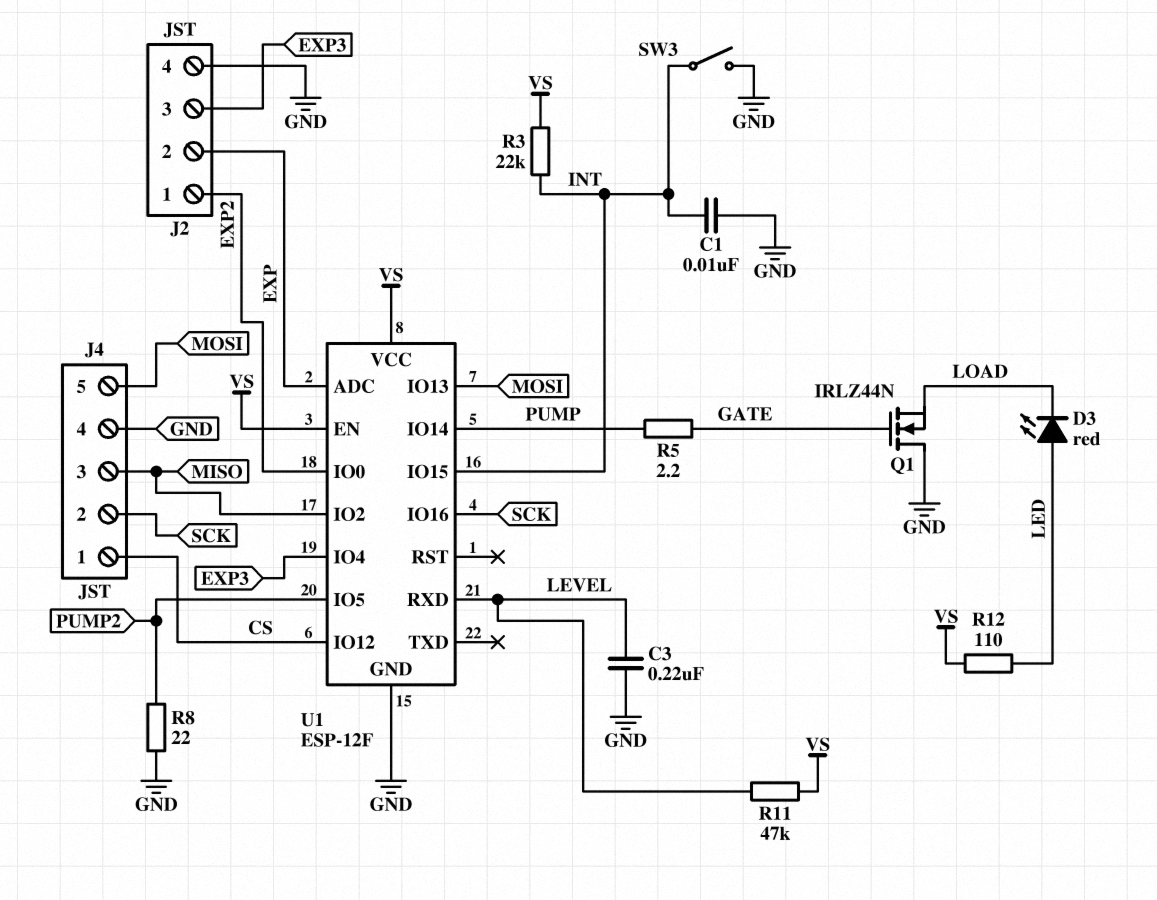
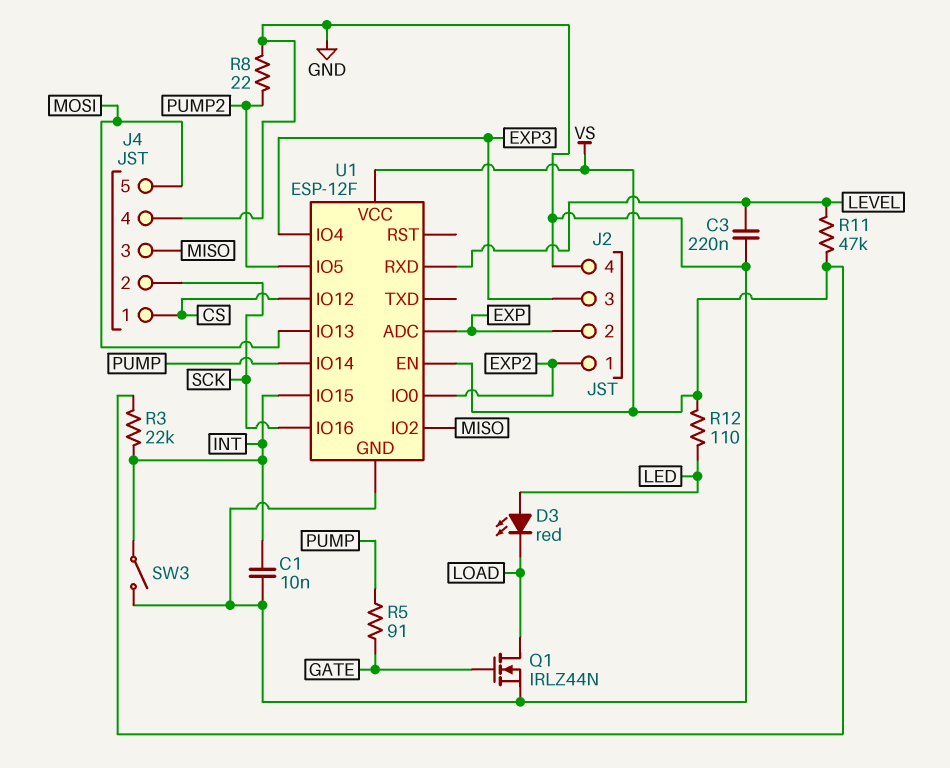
Q1: NMOS IRLZ44N (G GATE, D GND, S LOAD) -> NMOS IRLZ44N (G GATE, D LOAD, S GND)
R5: 2.2 (GATE, PUMP) -> 91 (GATE, PUMP)

